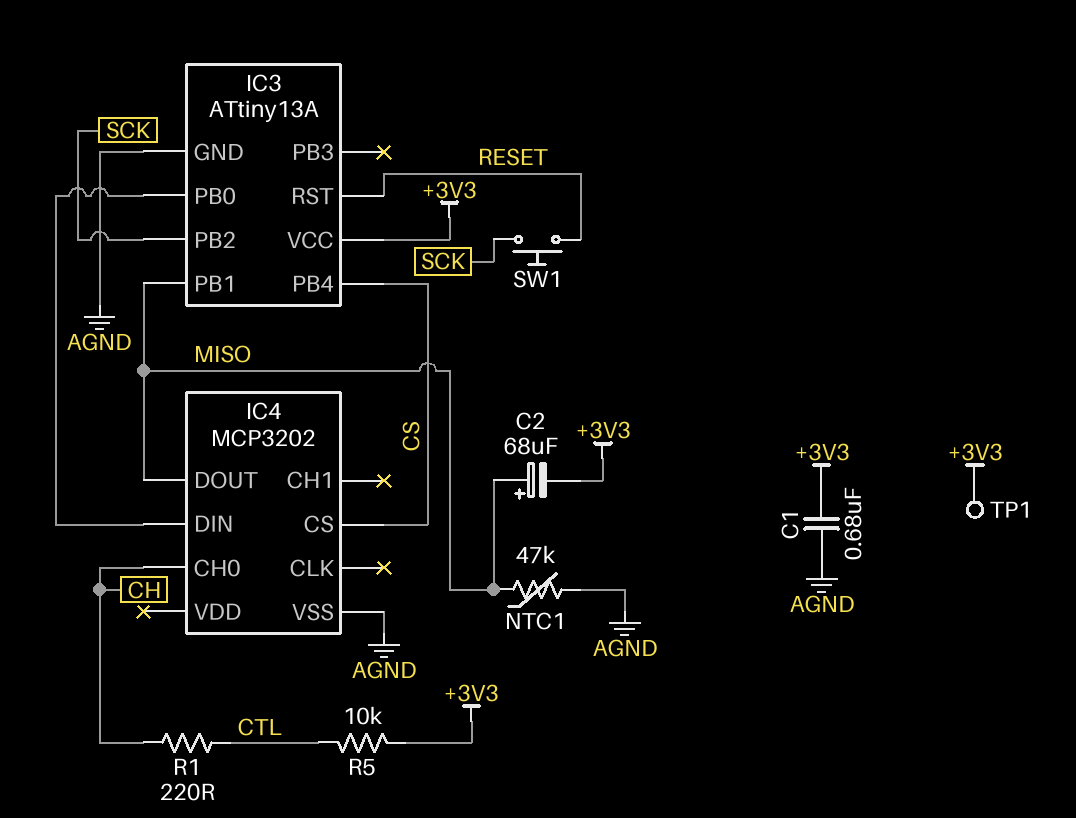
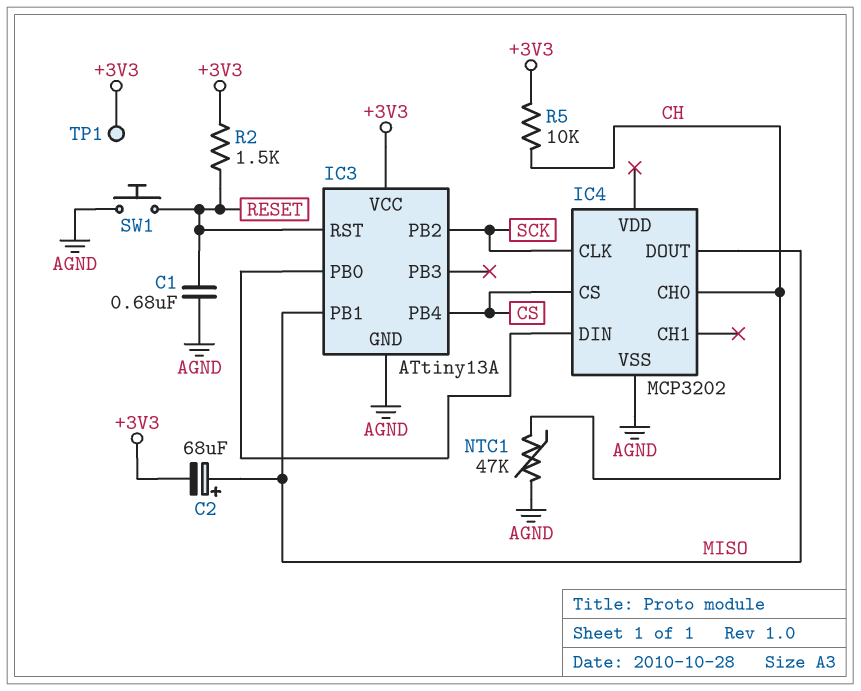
C1: 680nF (+3V3, AGND) -> 680nF (AGND, RESET)
IC4 pin CLK: none -> SCK
NTC1: 47k (AGND, MISO) -> 47k (AGND, CH)
R1: 220 (CH, CTL) -> none
R2: none -> 1.5k (+3V3, RESET)
R5: 10k (+3V3, CTL) -> 10k (+3V3, CH)
SW1: button (RESET, SCK) -> button (AGND, RESET)

